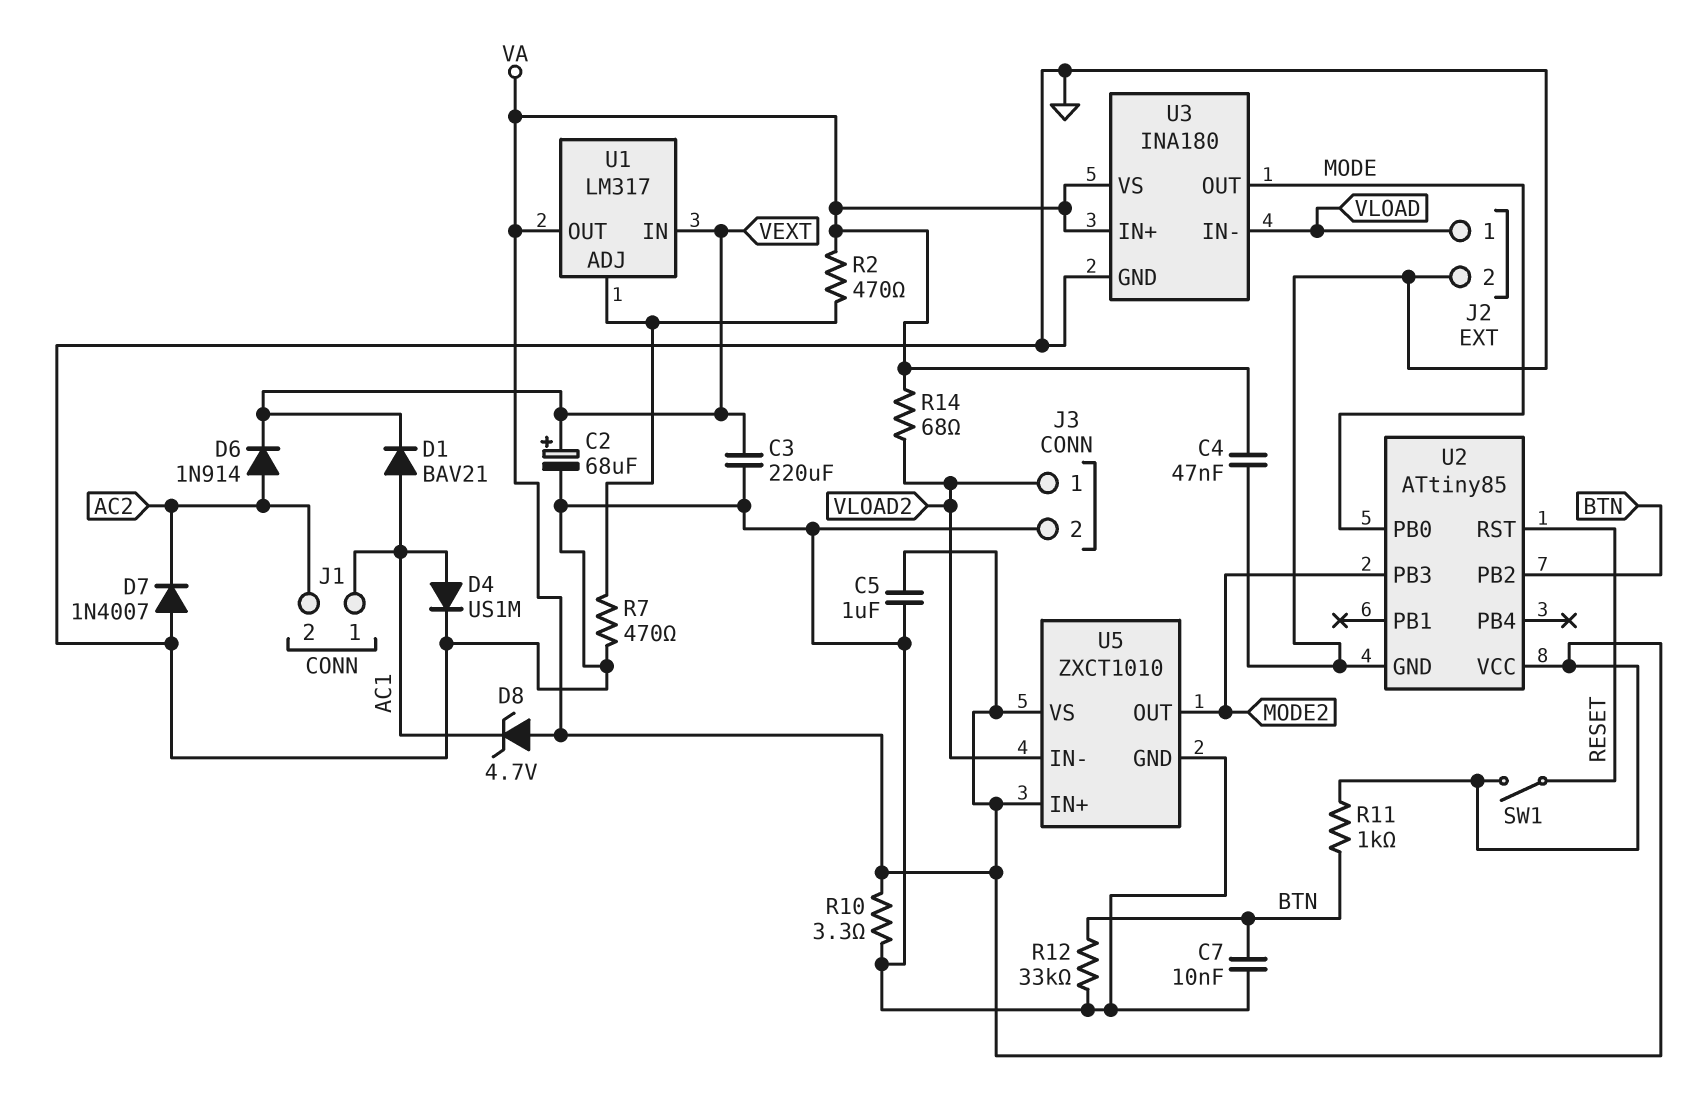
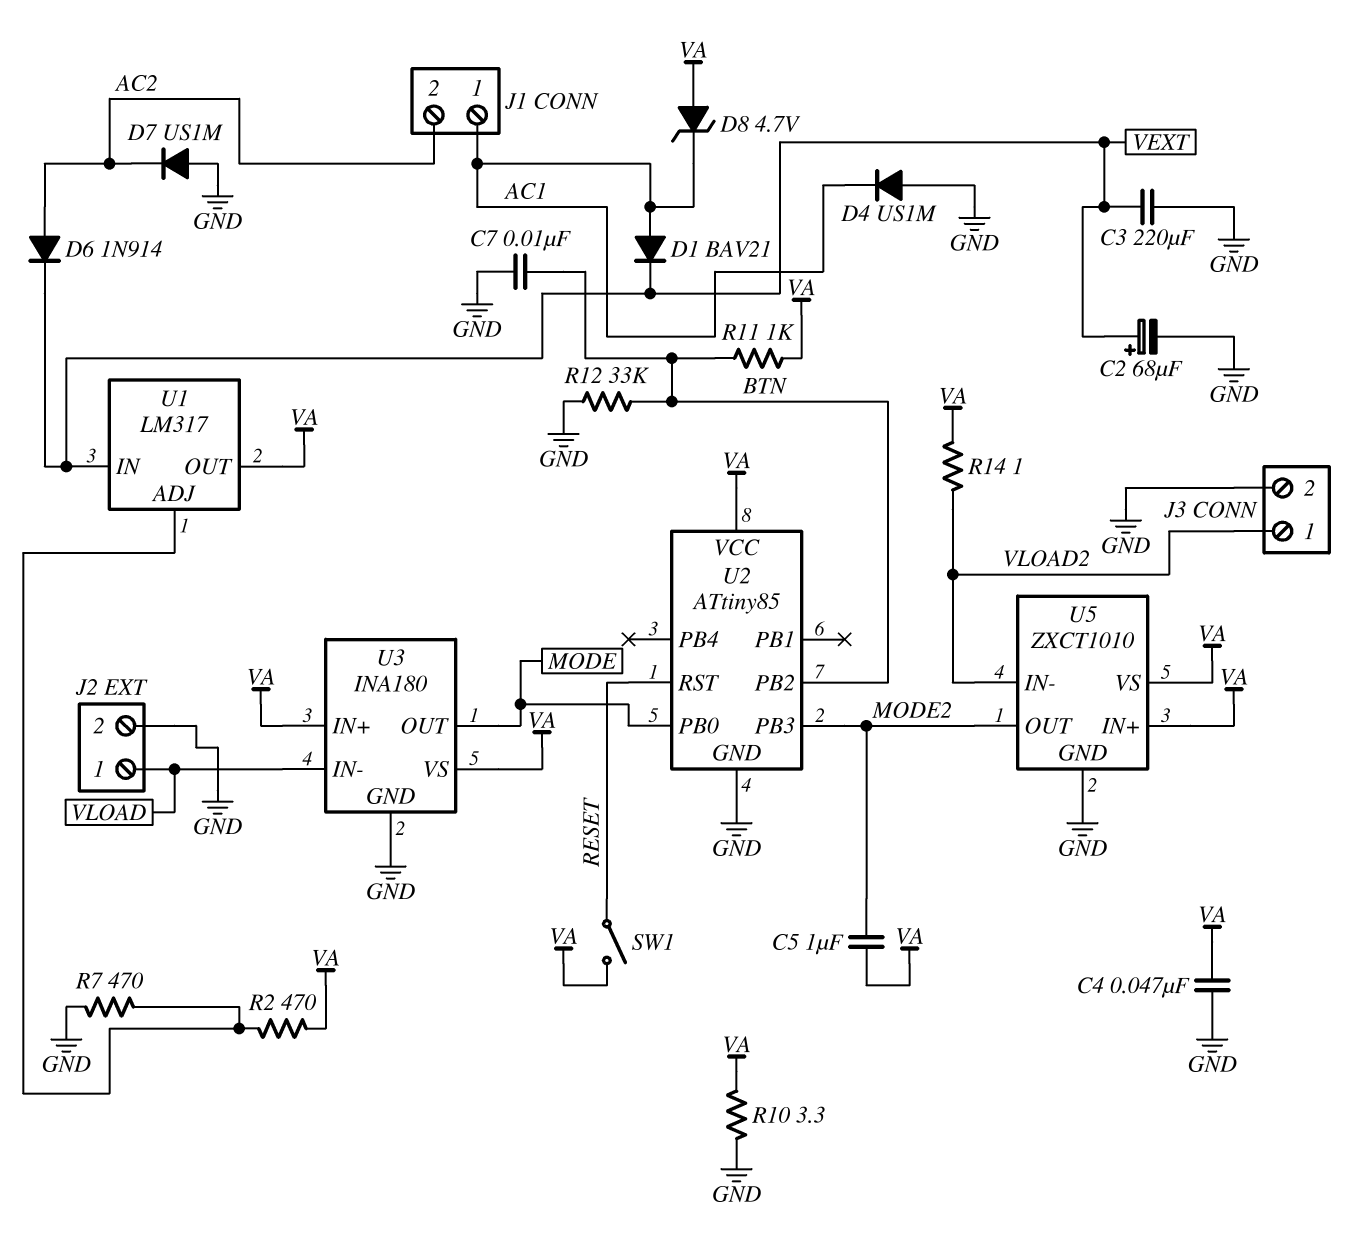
C5: 1uF (GND, VA) -> 1uF (MODE2, VA)
D4: diode US1M (A AC1, K GND) -> diode US1M (A GND, K AC1)
D7: diode 1N4007 (A GND, K AC2) -> diode US1M (A GND, K AC2)
R14: 68 (VA, VLOAD2) -> 1 (VA, VLOAD2)

